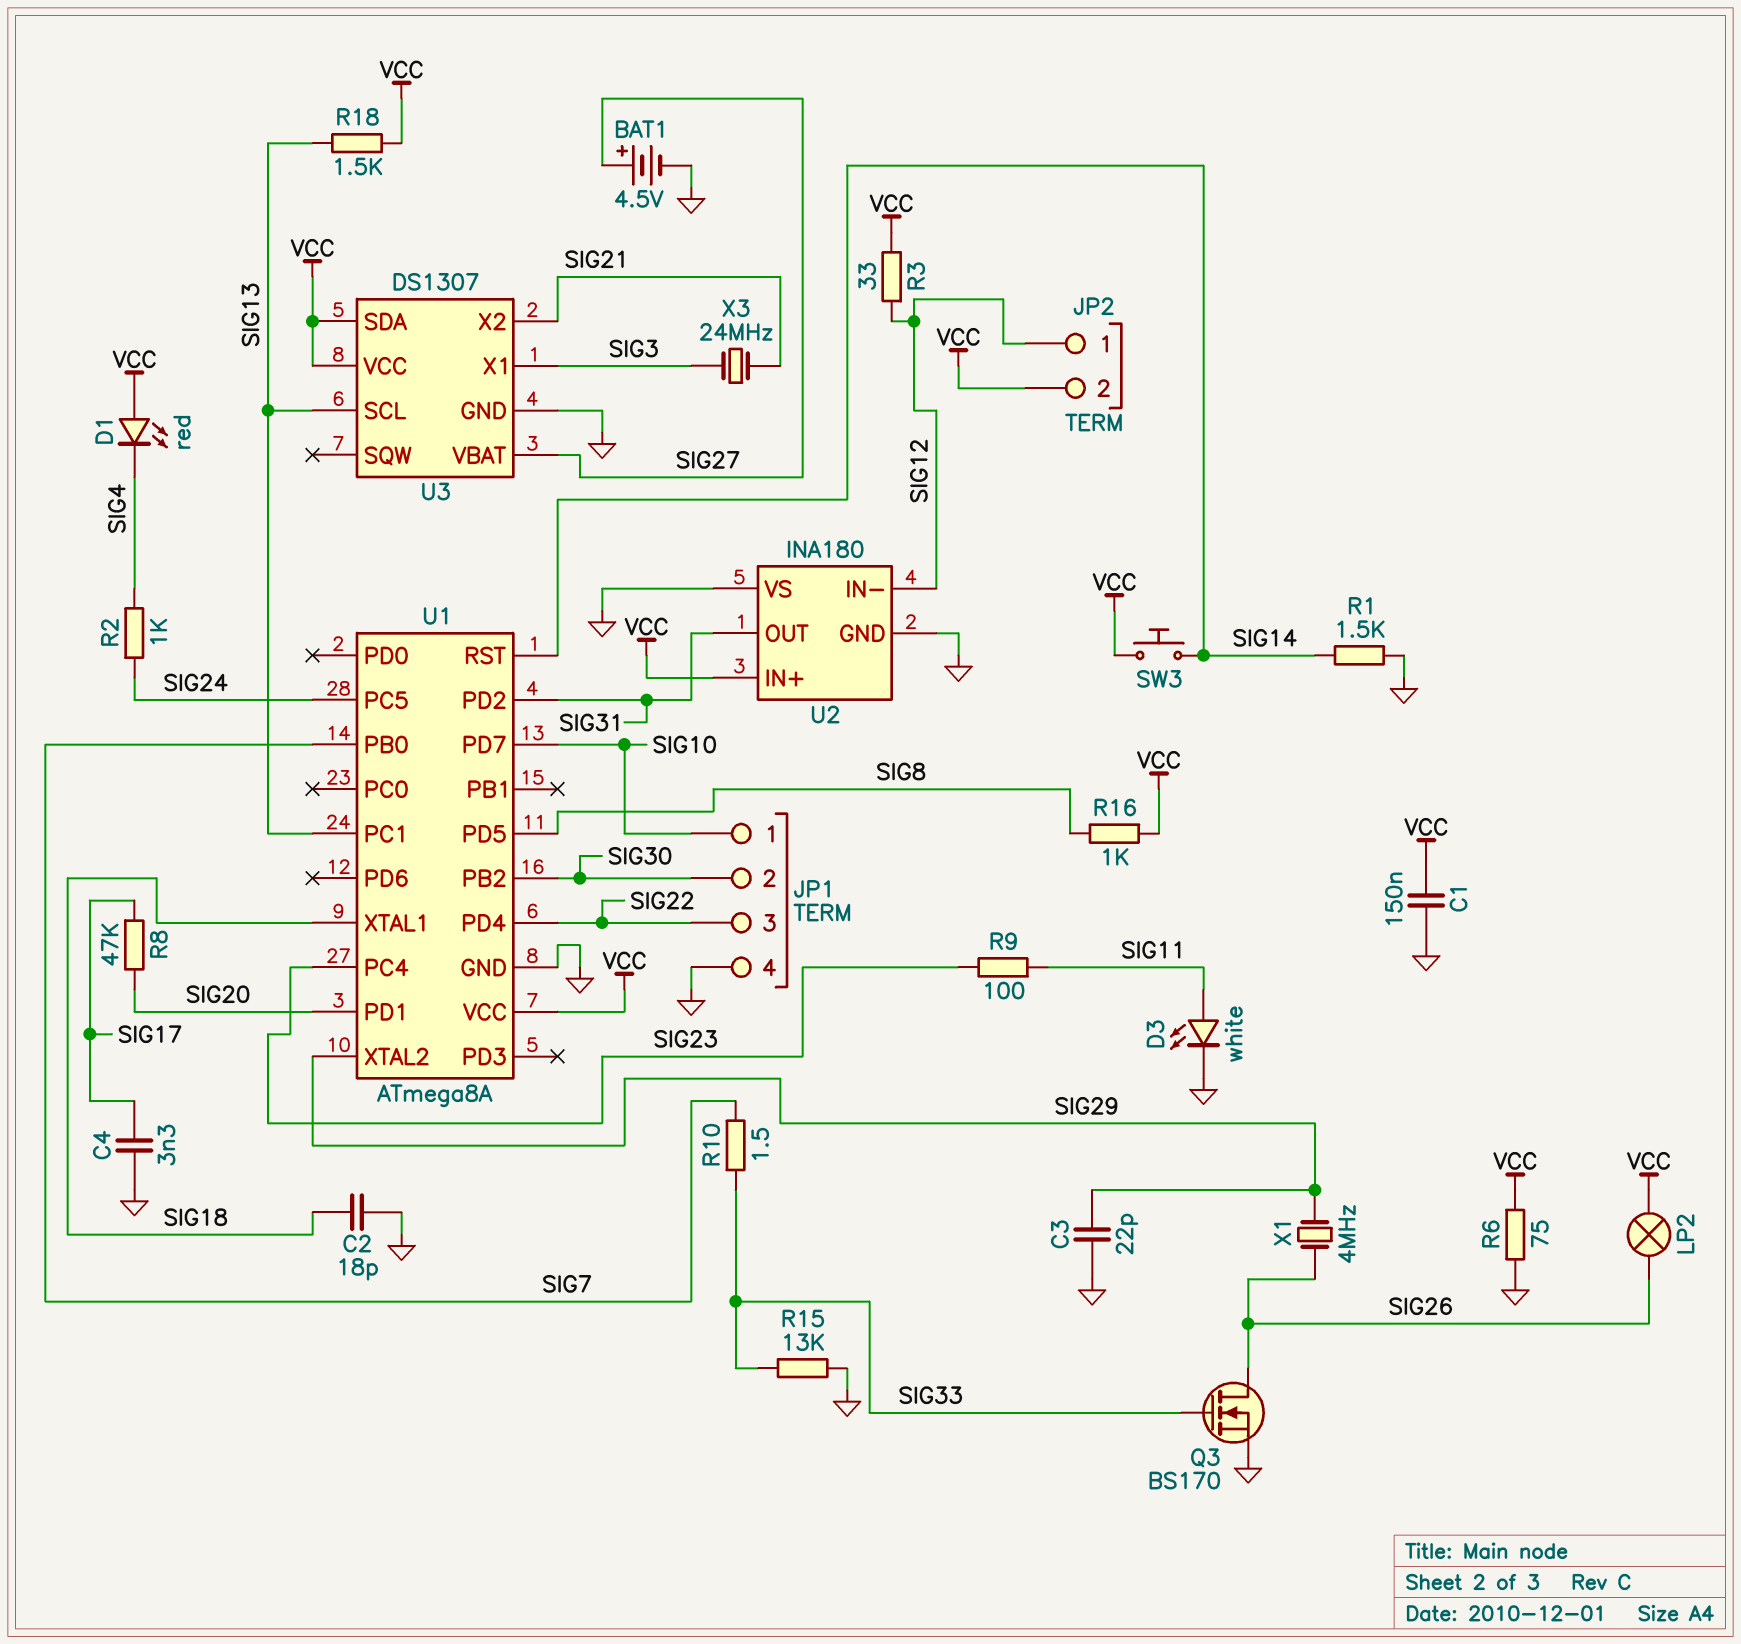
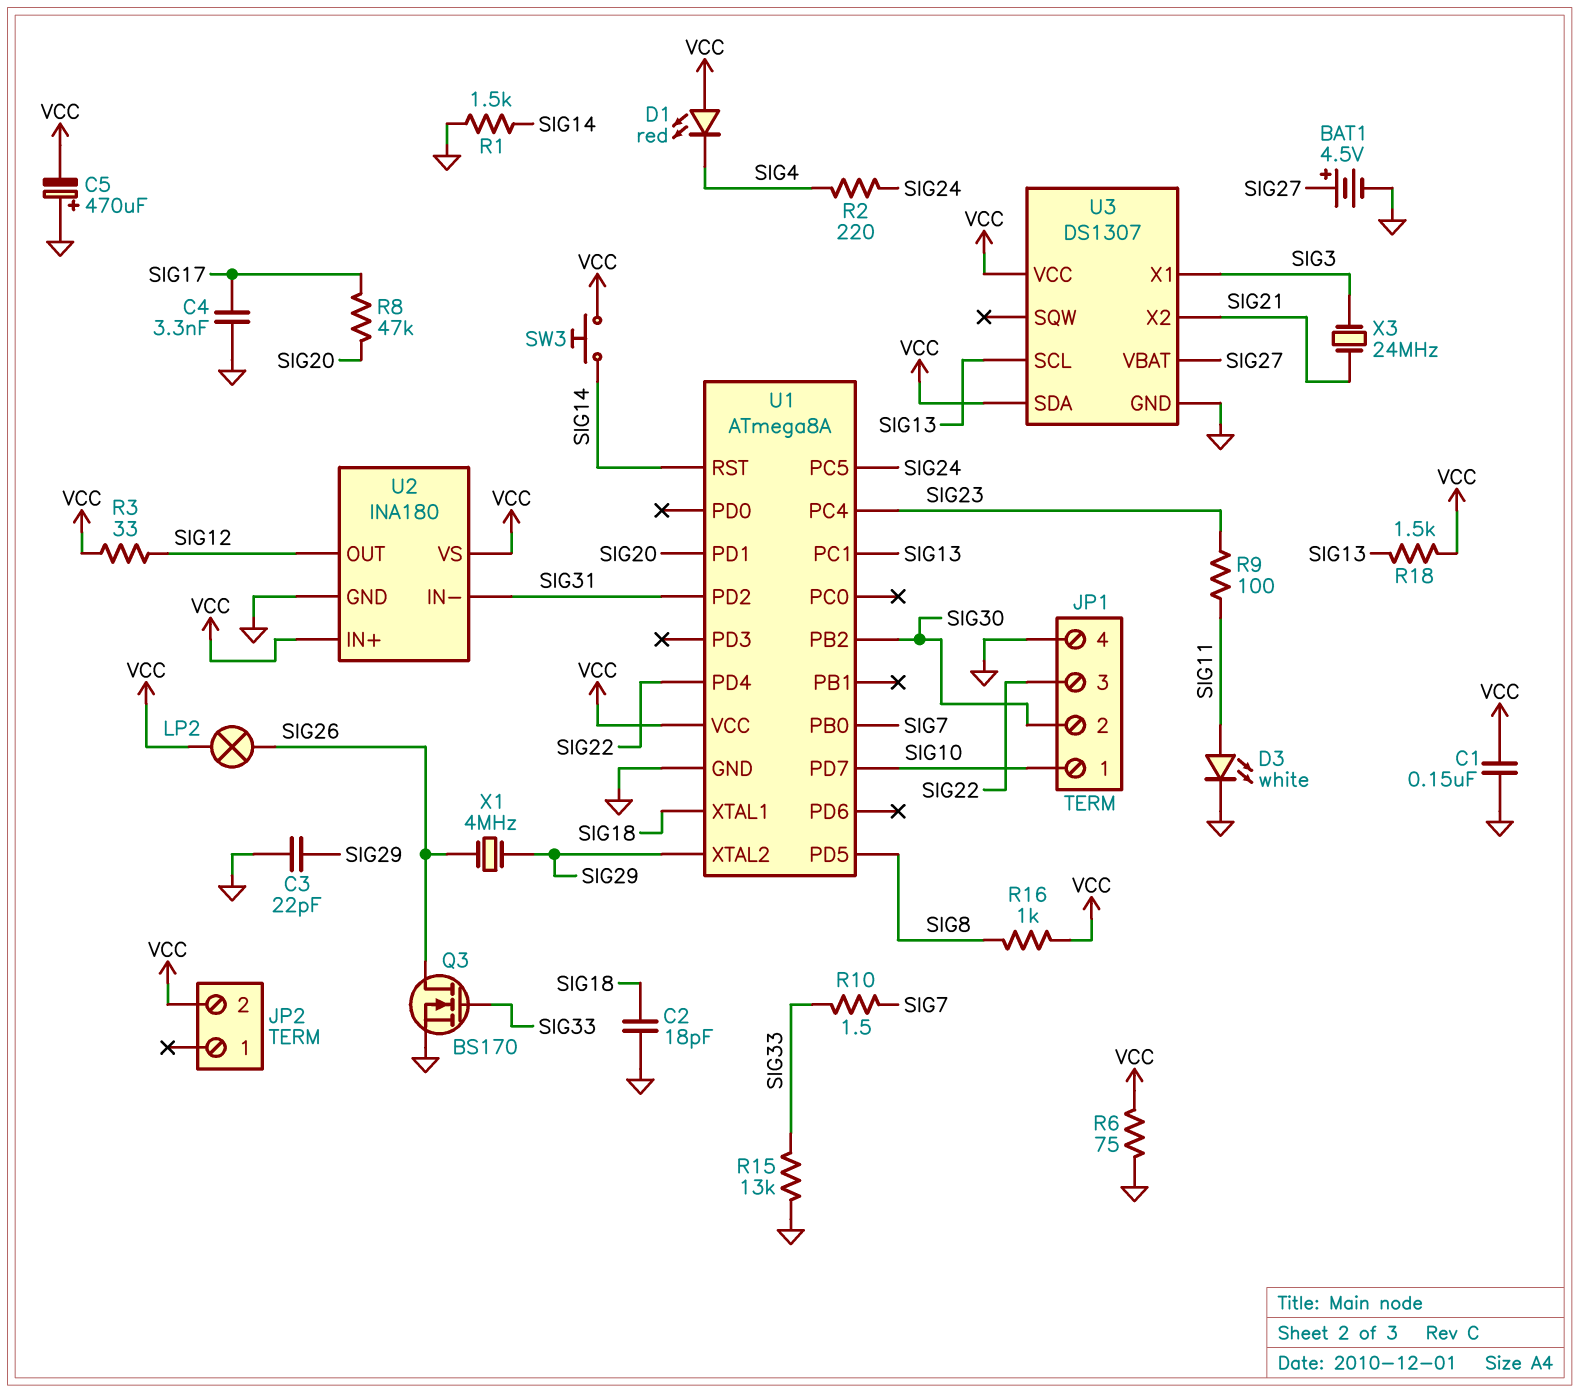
C5: none -> 470uF (plus GND, minus VCC)
JP2 pin 1: SIG12 -> none
R2: 1k (SIG4, SIG24) -> 220 (SIG4, SIG24)
U2 pin IN-: SIG12 -> SIG31
U2 pin OUT: SIG31 -> SIG12
U2 pin VS: GND -> VCC

